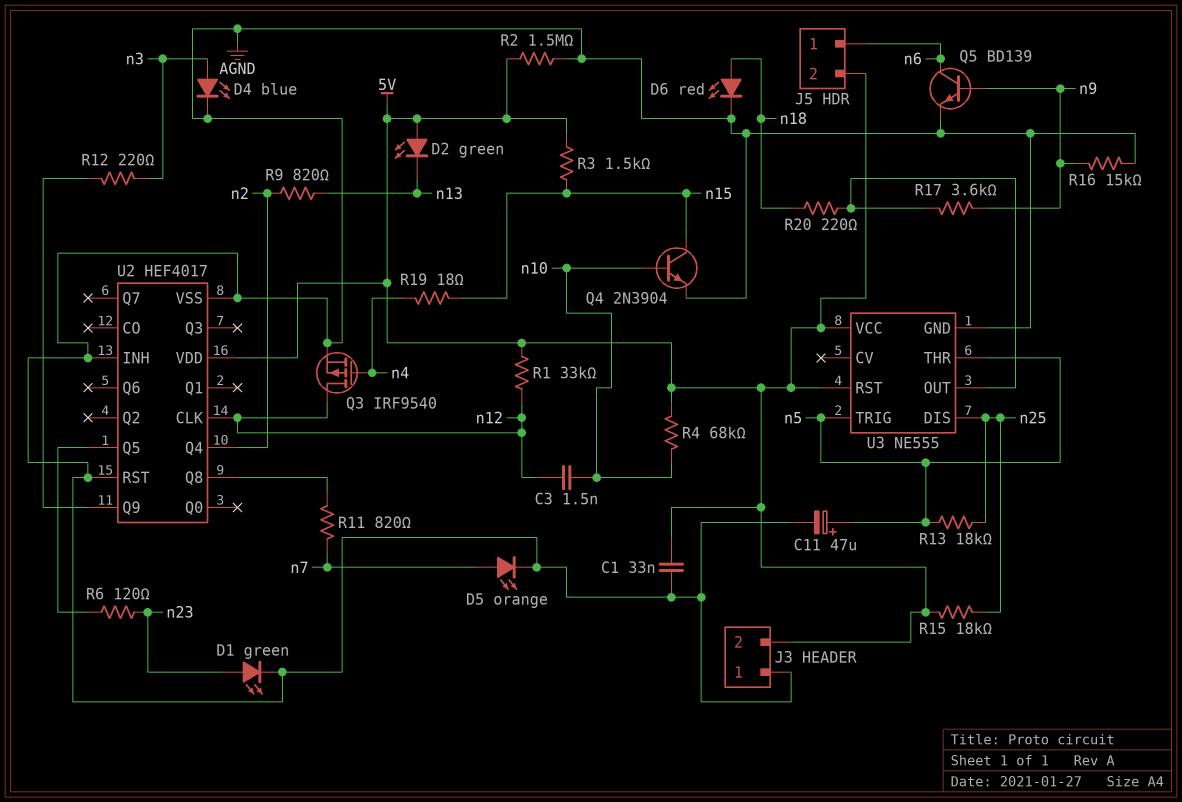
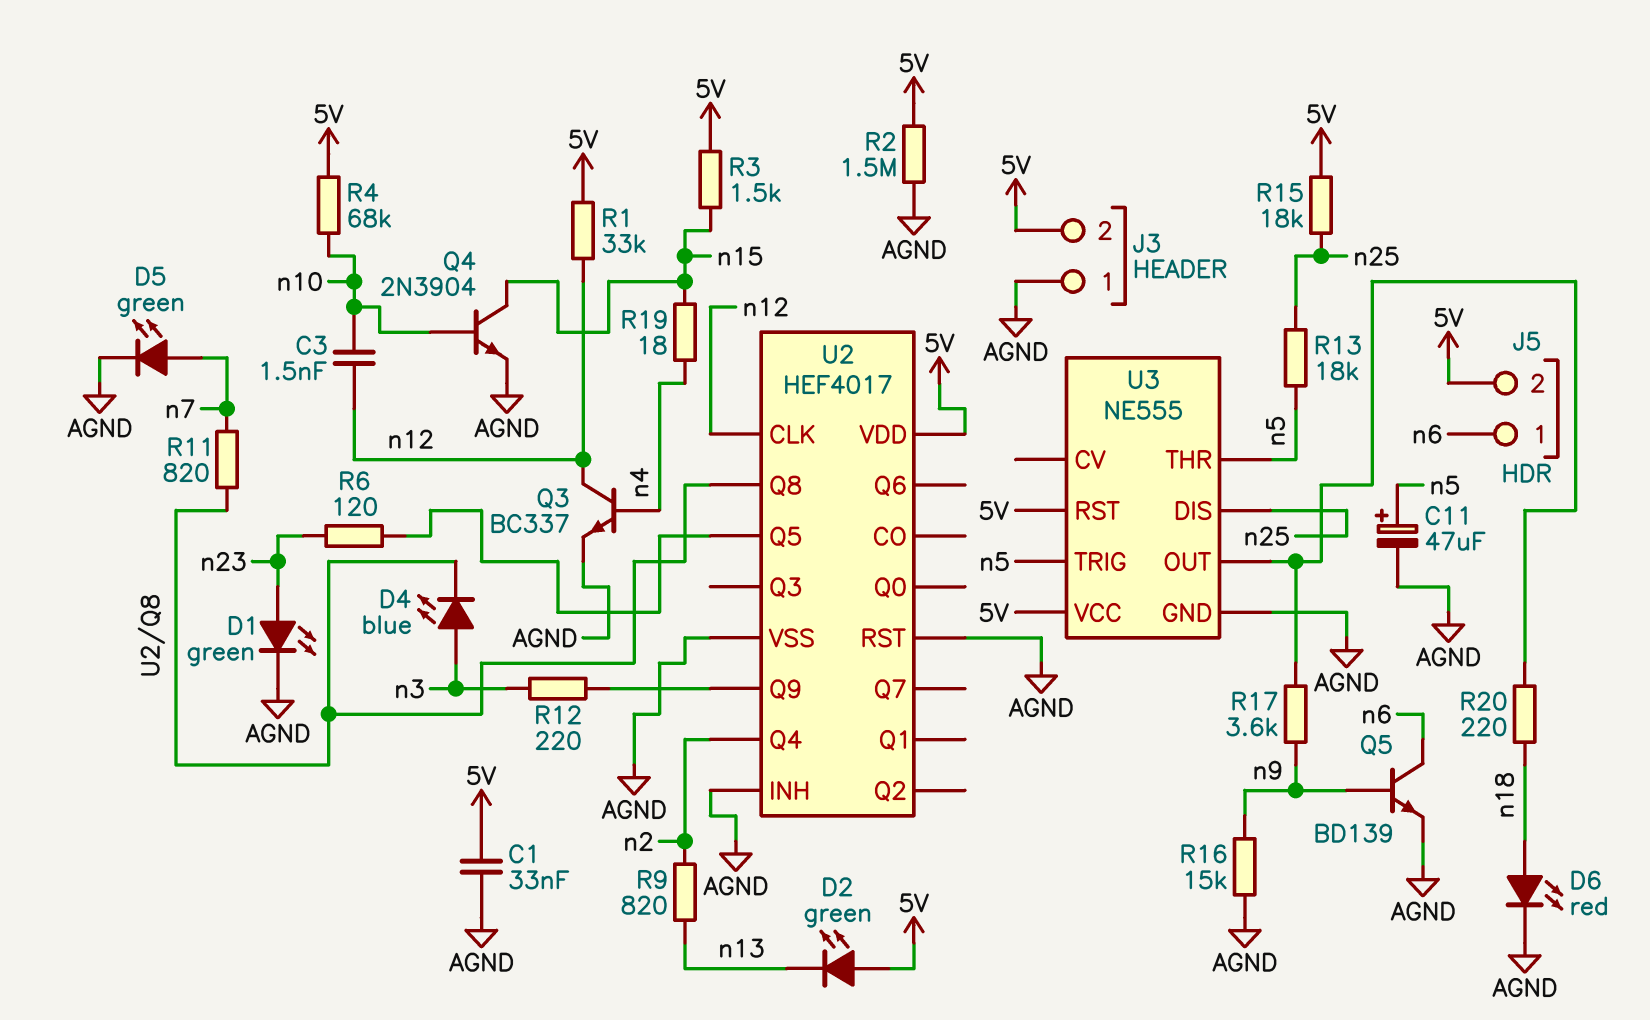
D4: LED blue (A n3, K AGND) -> LED blue (A n3, K U2/Q8)
D5: LED orange (A n7, K AGND) -> LED green (A n7, K AGND)
Q3: PMOS IRF9540 (G n4, D n12, S AGND) -> NPN BC337 (B n4, C n12, E AGND)

